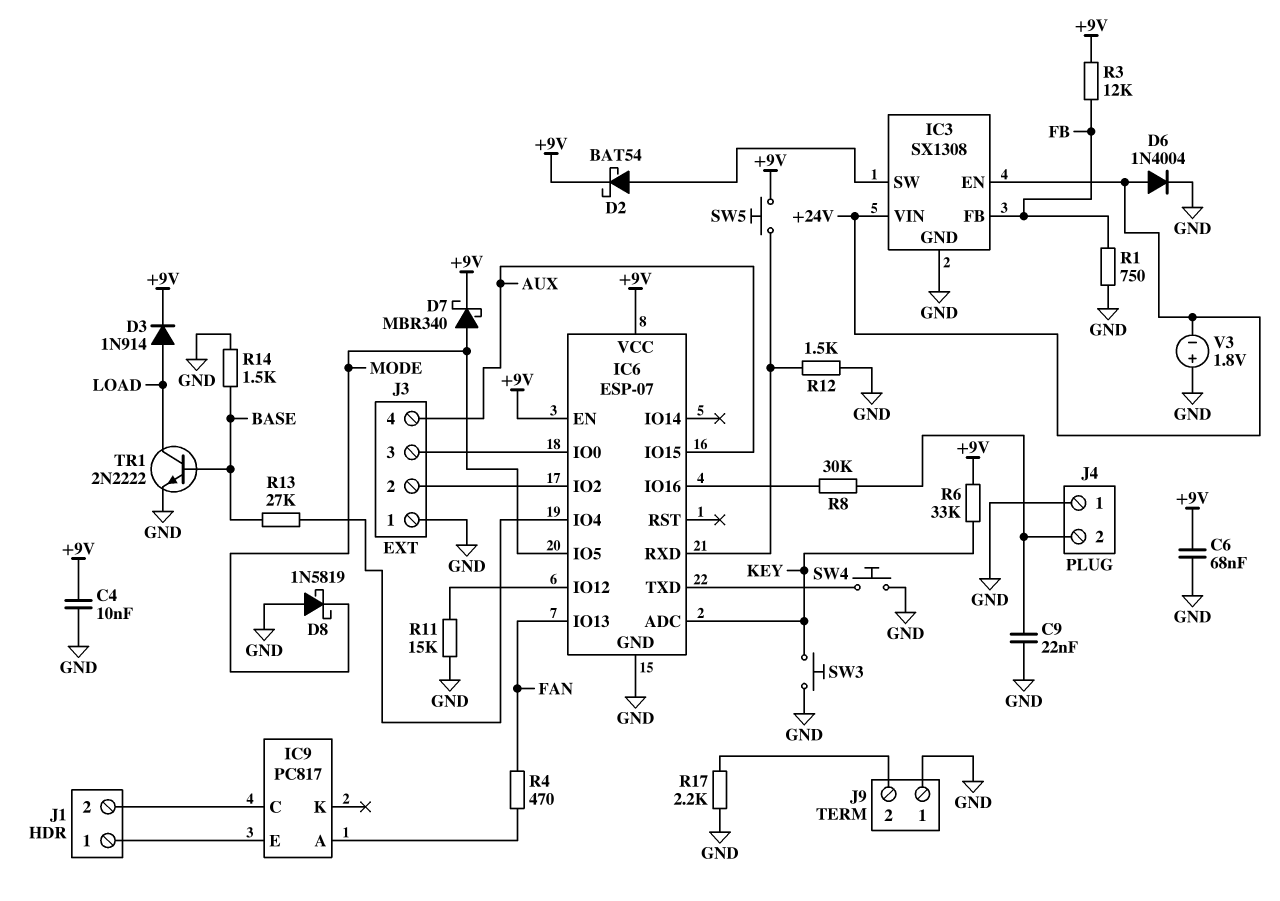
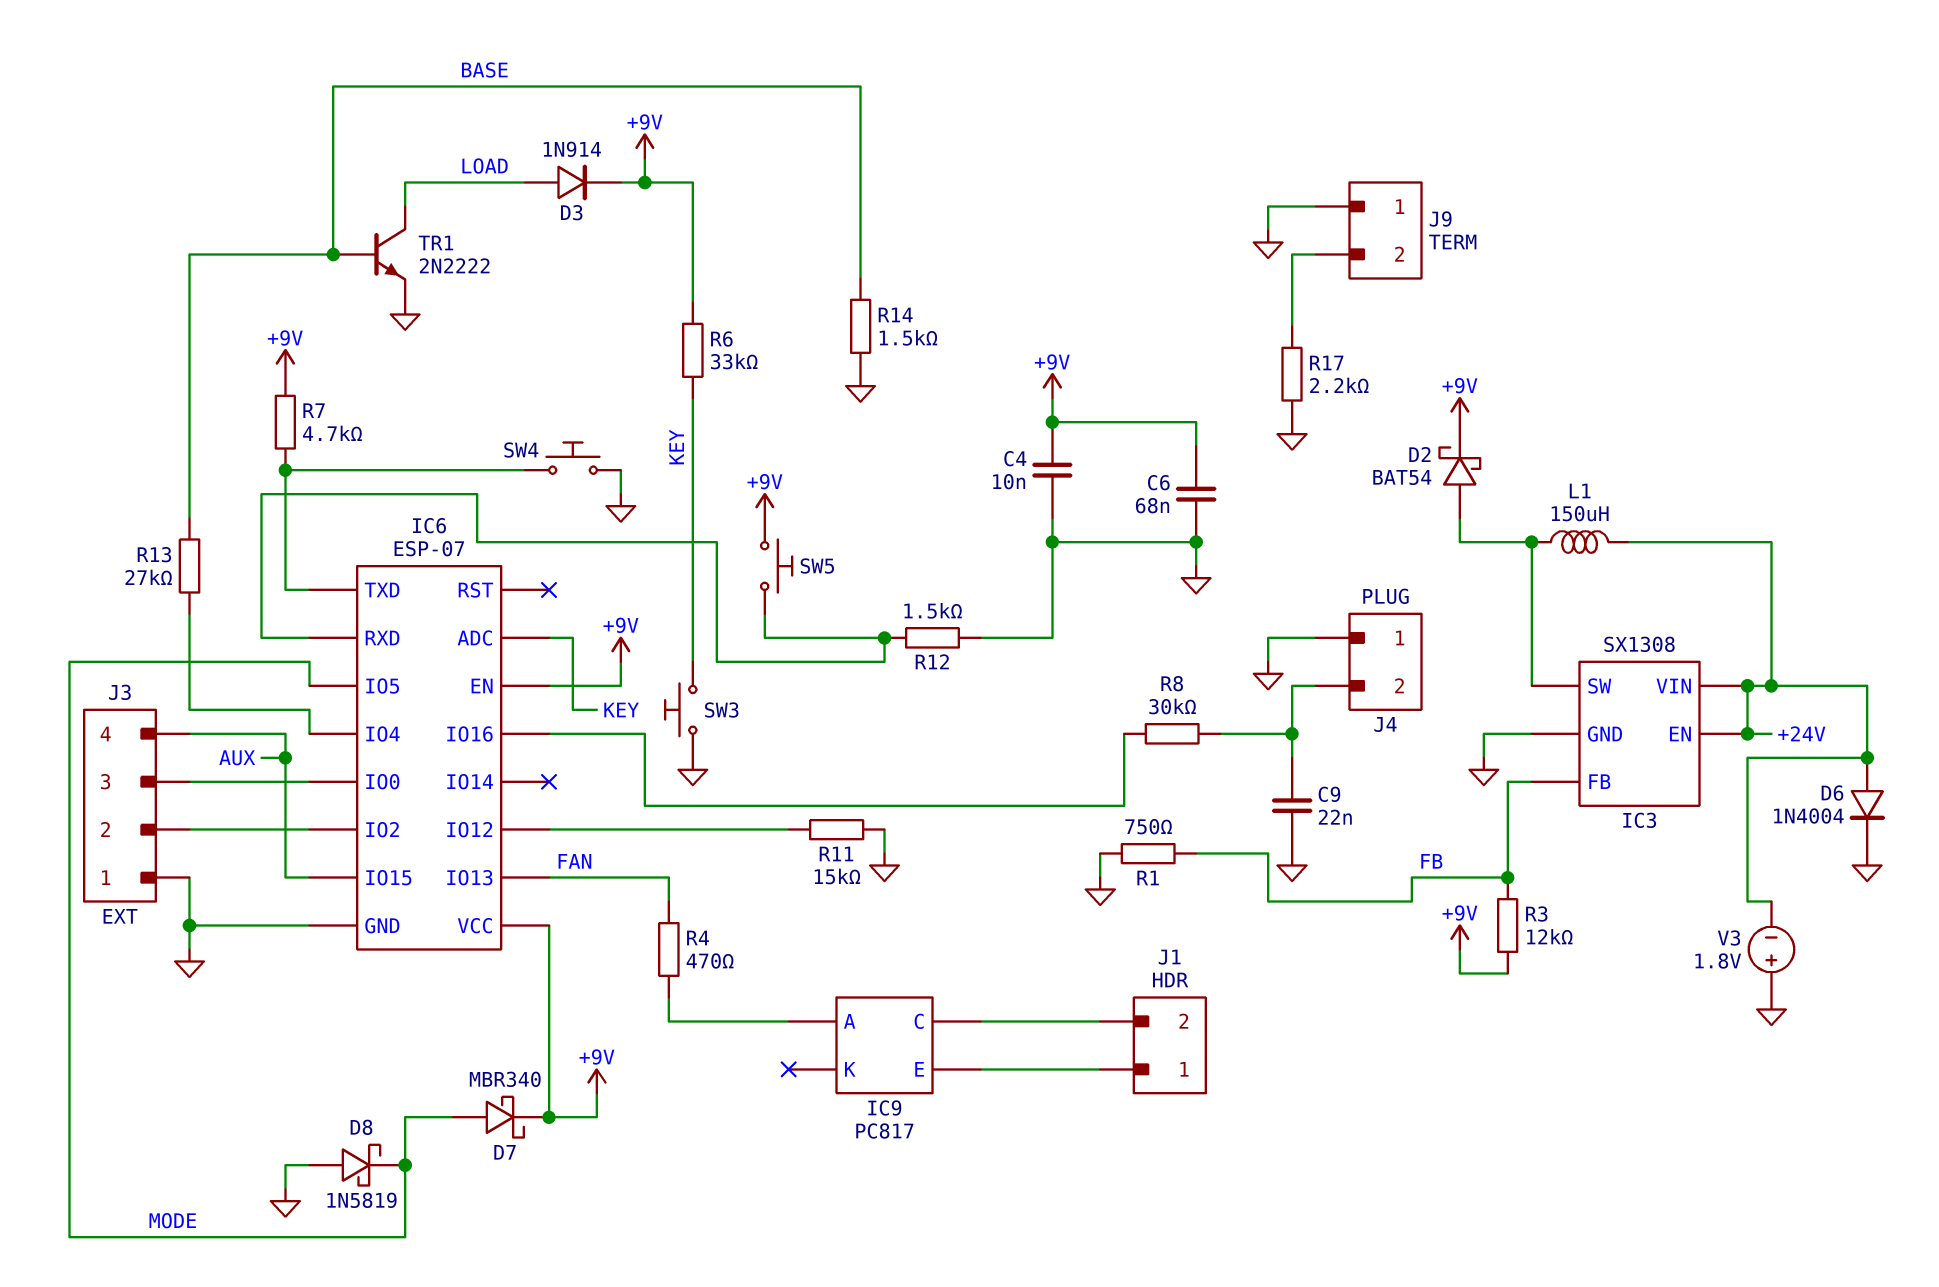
L1: none -> 150uH (+24V, IC3/SW)
R7: none -> 4.7k (+9V, IC6/TXD)

